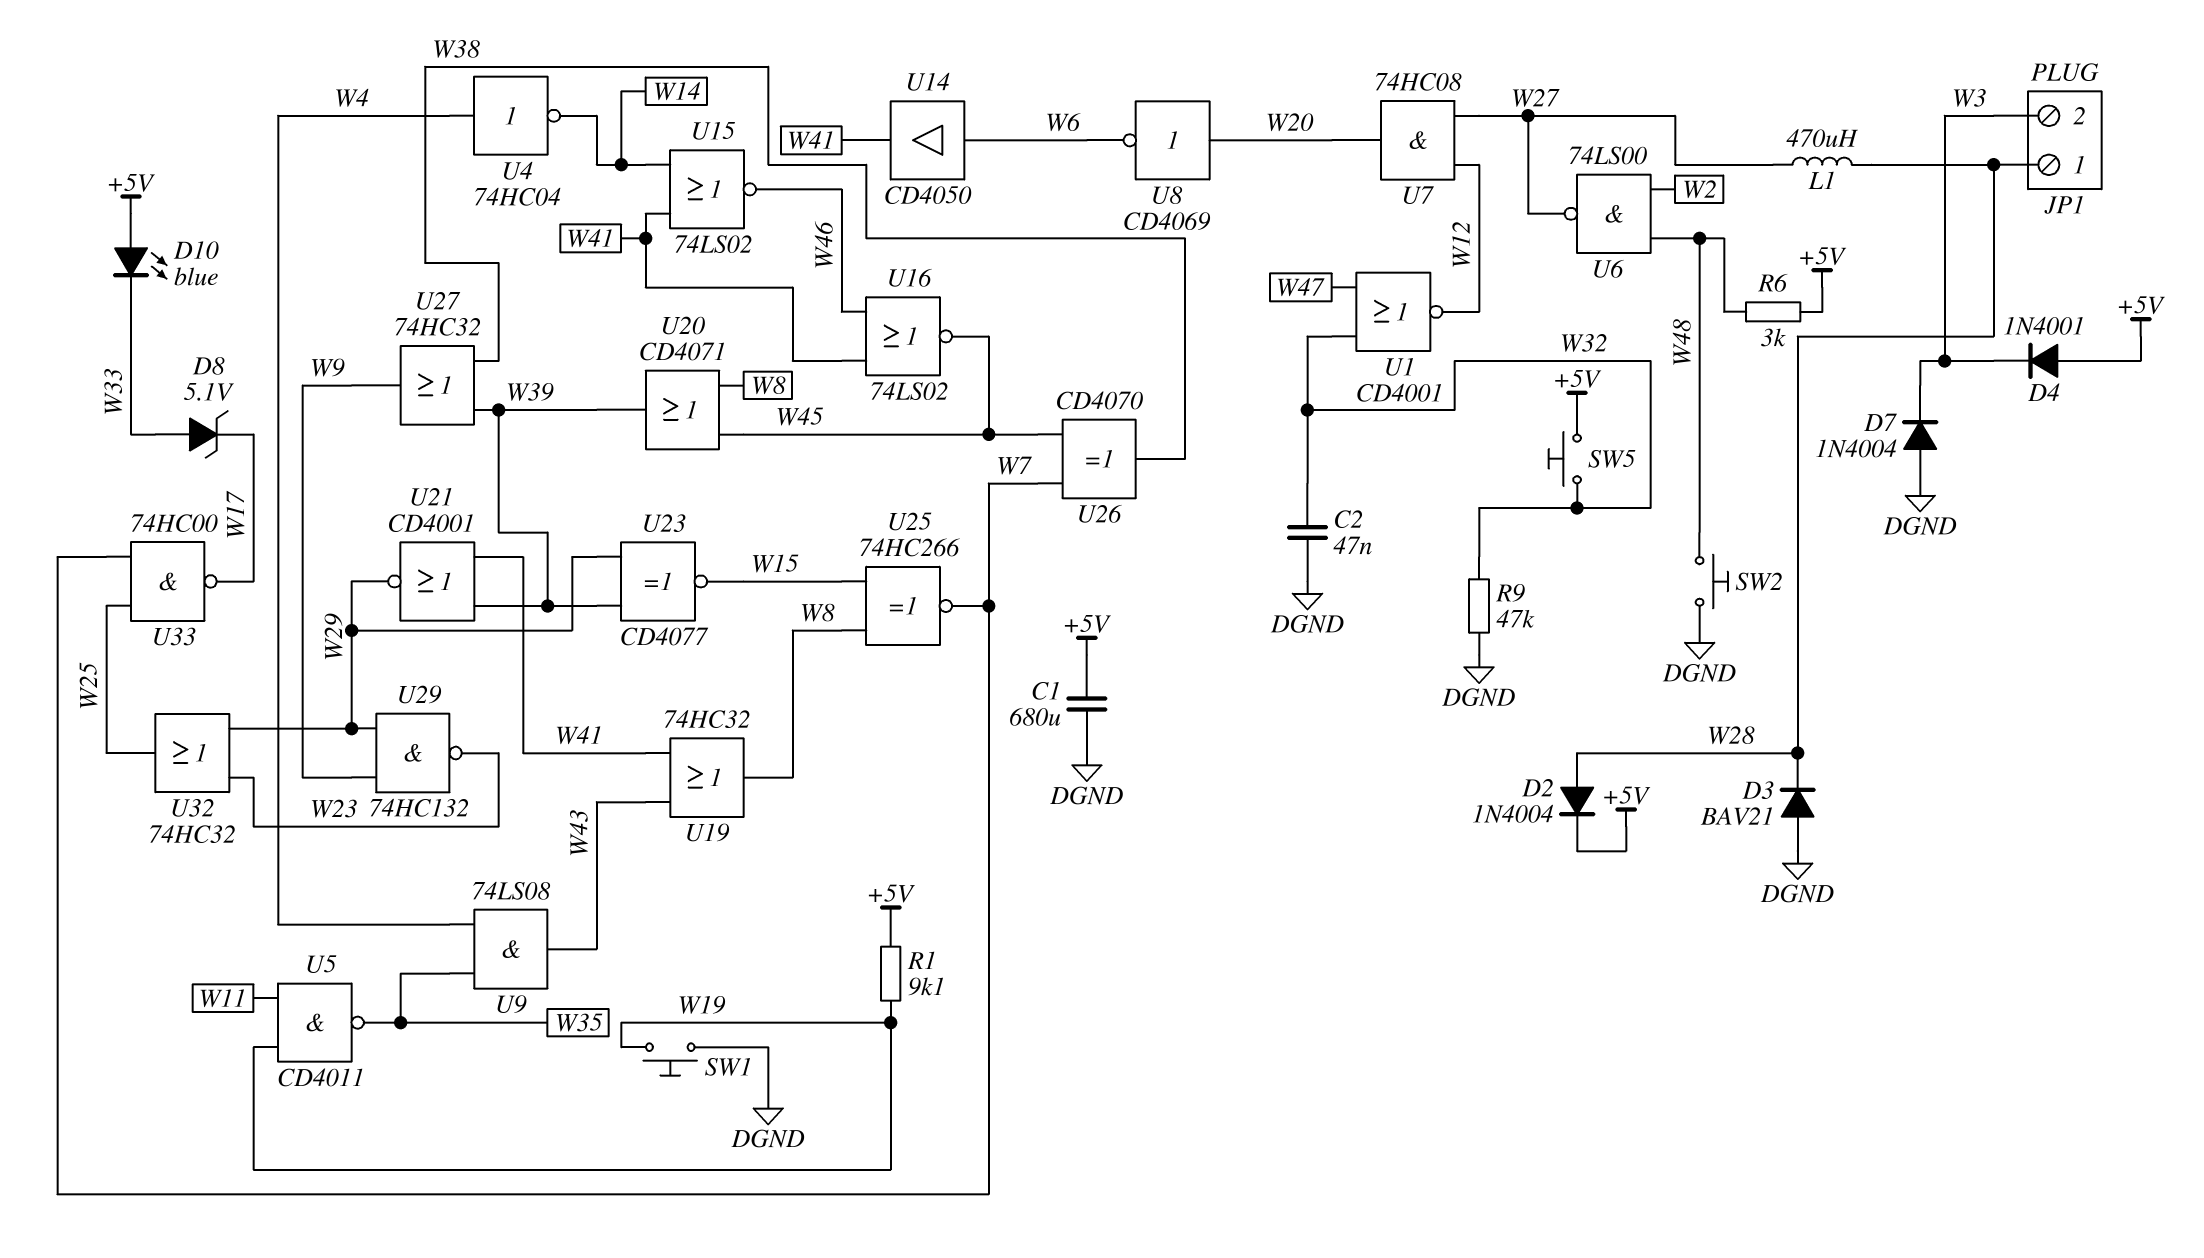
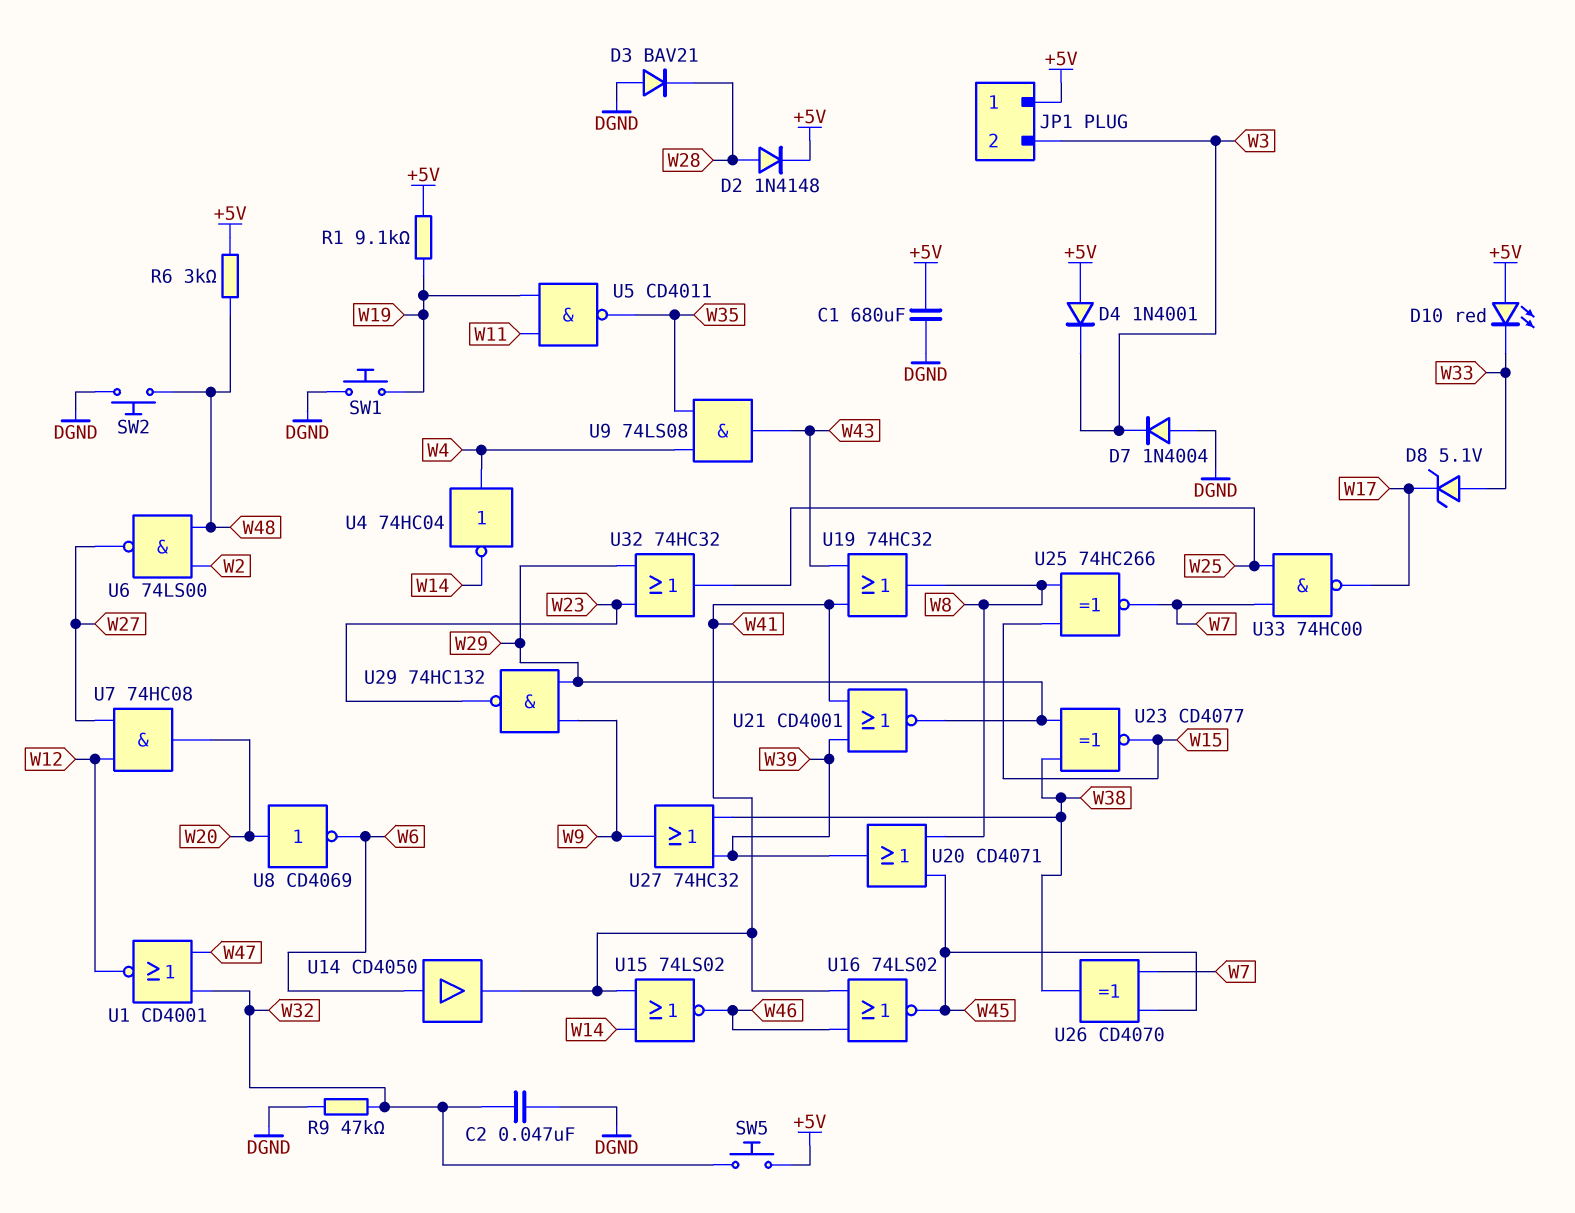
D2: diode 1N4004 (A W28, K +5V) -> diode 1N4148 (A W28, K +5V)
D10: LED blue (A +5V, K W33) -> LED red (A +5V, K W33)
JP1 pin 1: W28 -> +5V
L1: 470uH (W27, W28) -> none
U23: XNOR CD4077 (in W29, in W39, out W15) -> XNOR CD4077 (in W29, in W38, out W15)

